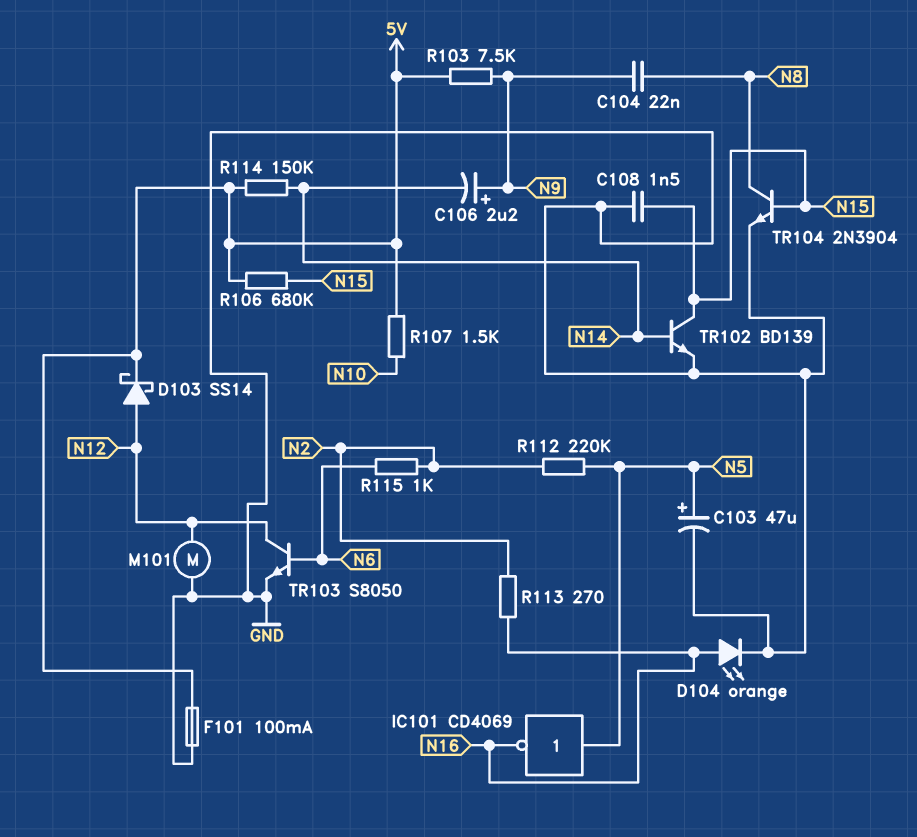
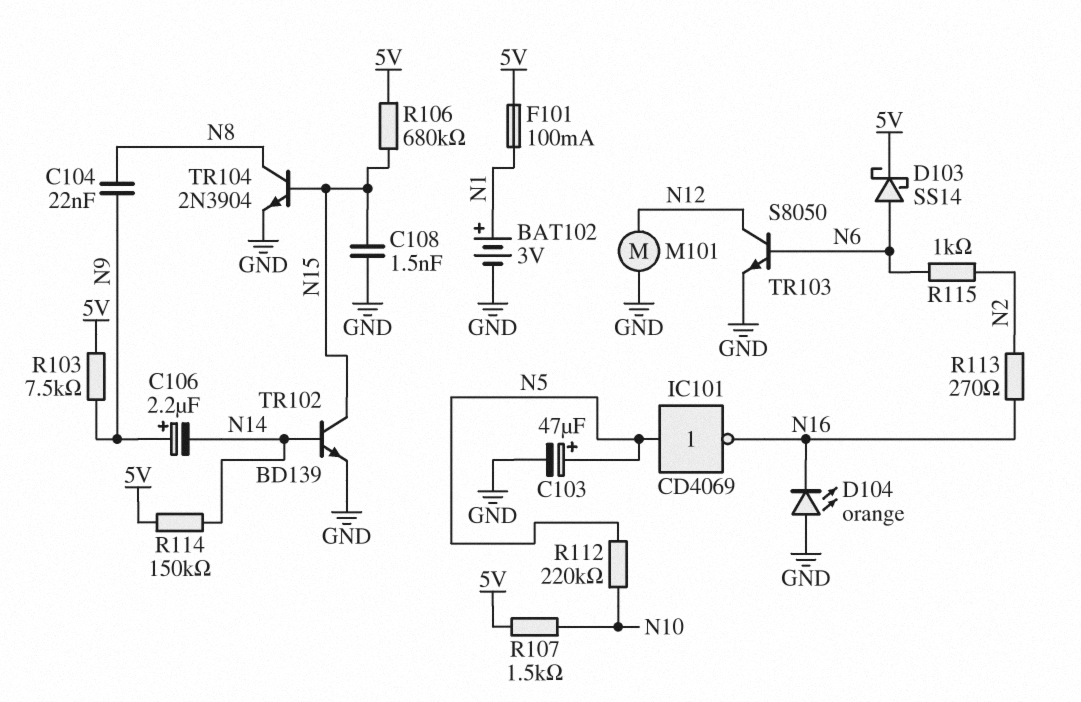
BAT102: none -> 3V (plus N1, minus GND)
D103: schottky SS14 (A N12, K 5V) -> schottky SS14 (A N6, K 5V)
D104: LED orange (A N16, K GND) -> LED orange (A GND, K N16)
F101: 100mA (5V, GND) -> 100mA (5V, N1)
R112: 220k (N2, N5) -> 220k (N5, N10)

